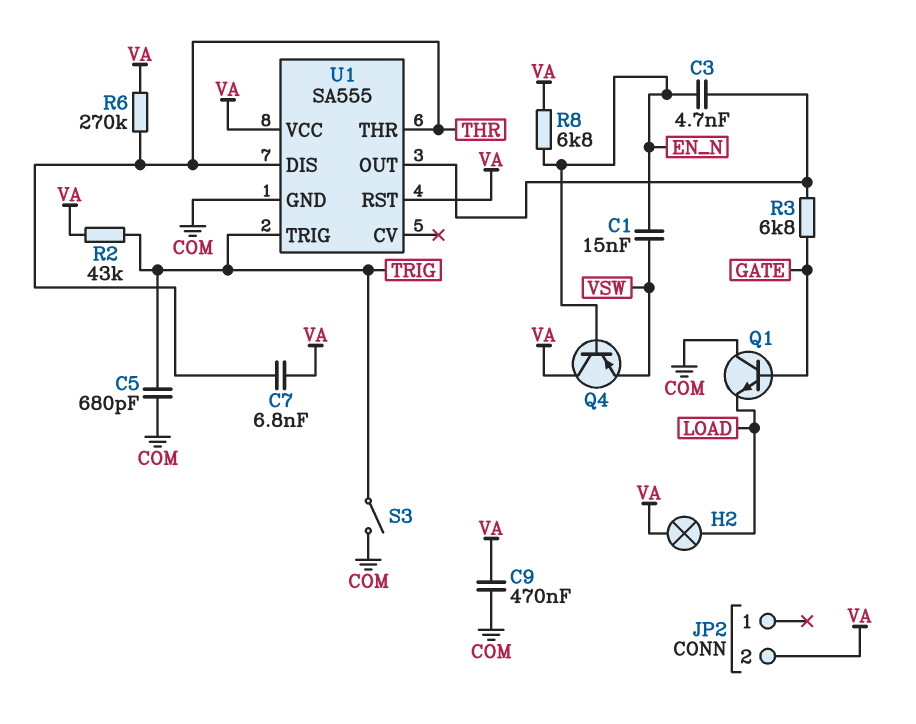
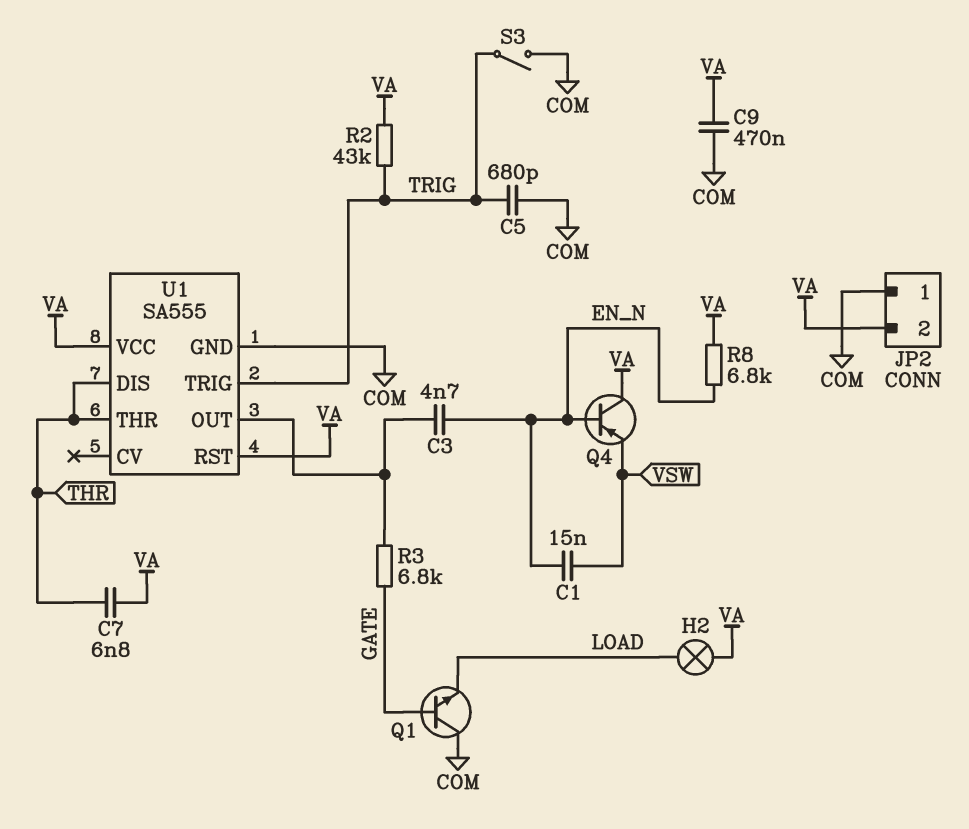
JP2 pin 1: none -> COM
R6: 270k (THR, VA) -> none

